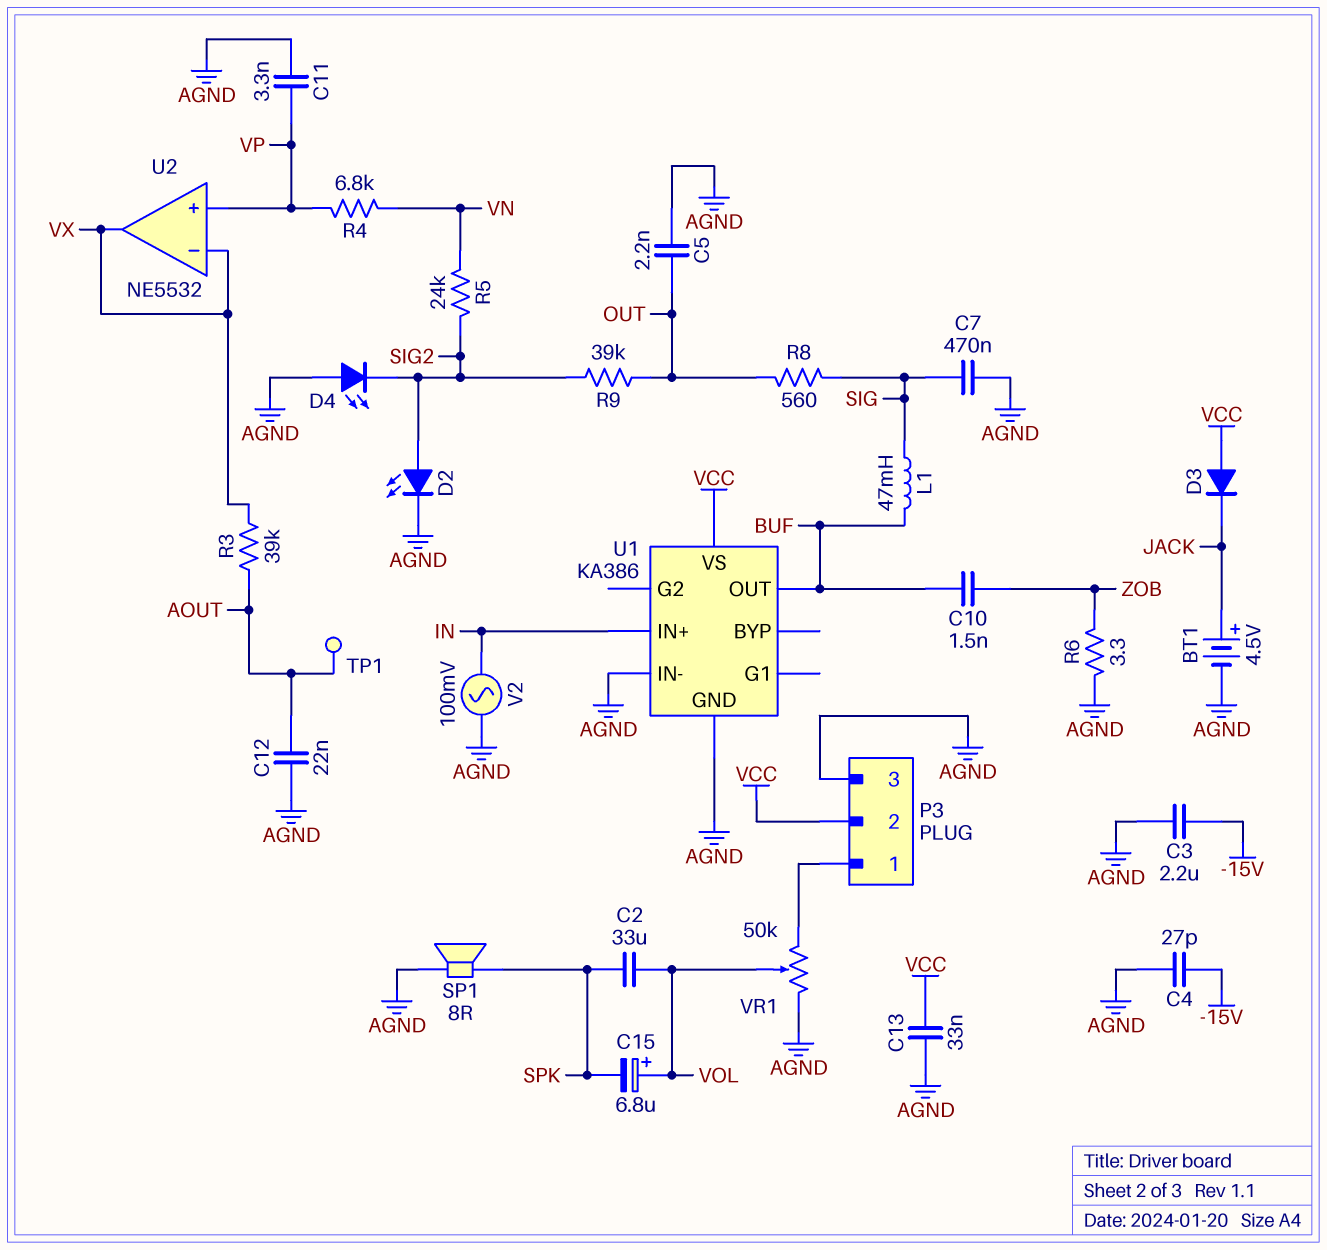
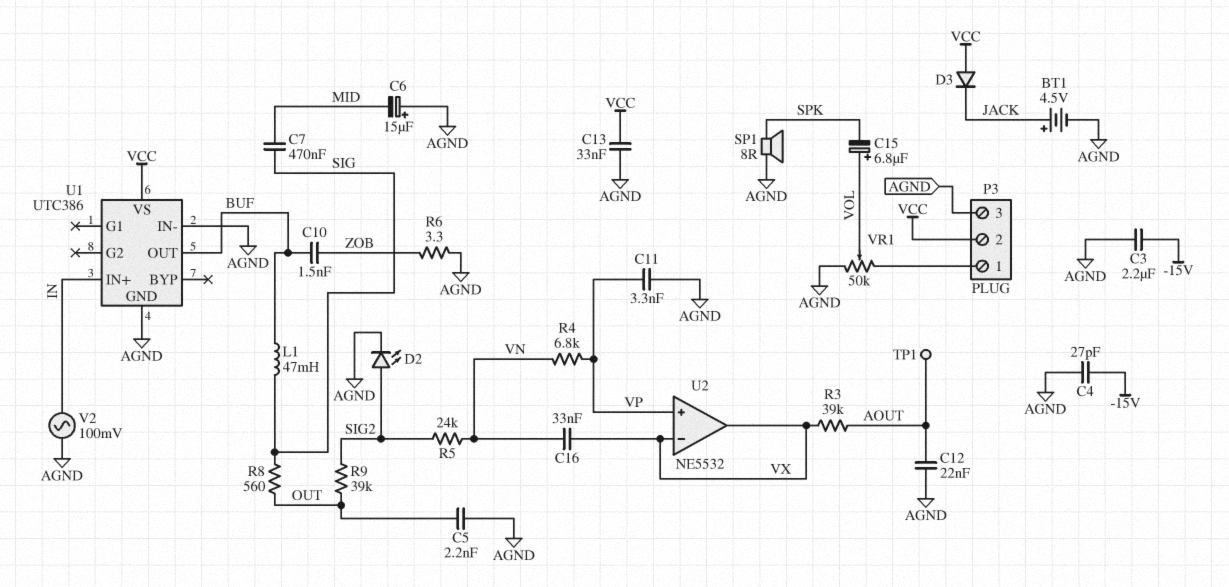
C2: 33uF (SPK, VOL) -> none
C6: none -> 15uF (plus AGND, minus MID)
C7: 470nF (AGND, SIG) -> 470nF (MID, SIG)
C16: none -> 33nF (VN, VX)
D4: LED (A AGND, K SIG2) -> none
U1: KA386 -> UTC386

